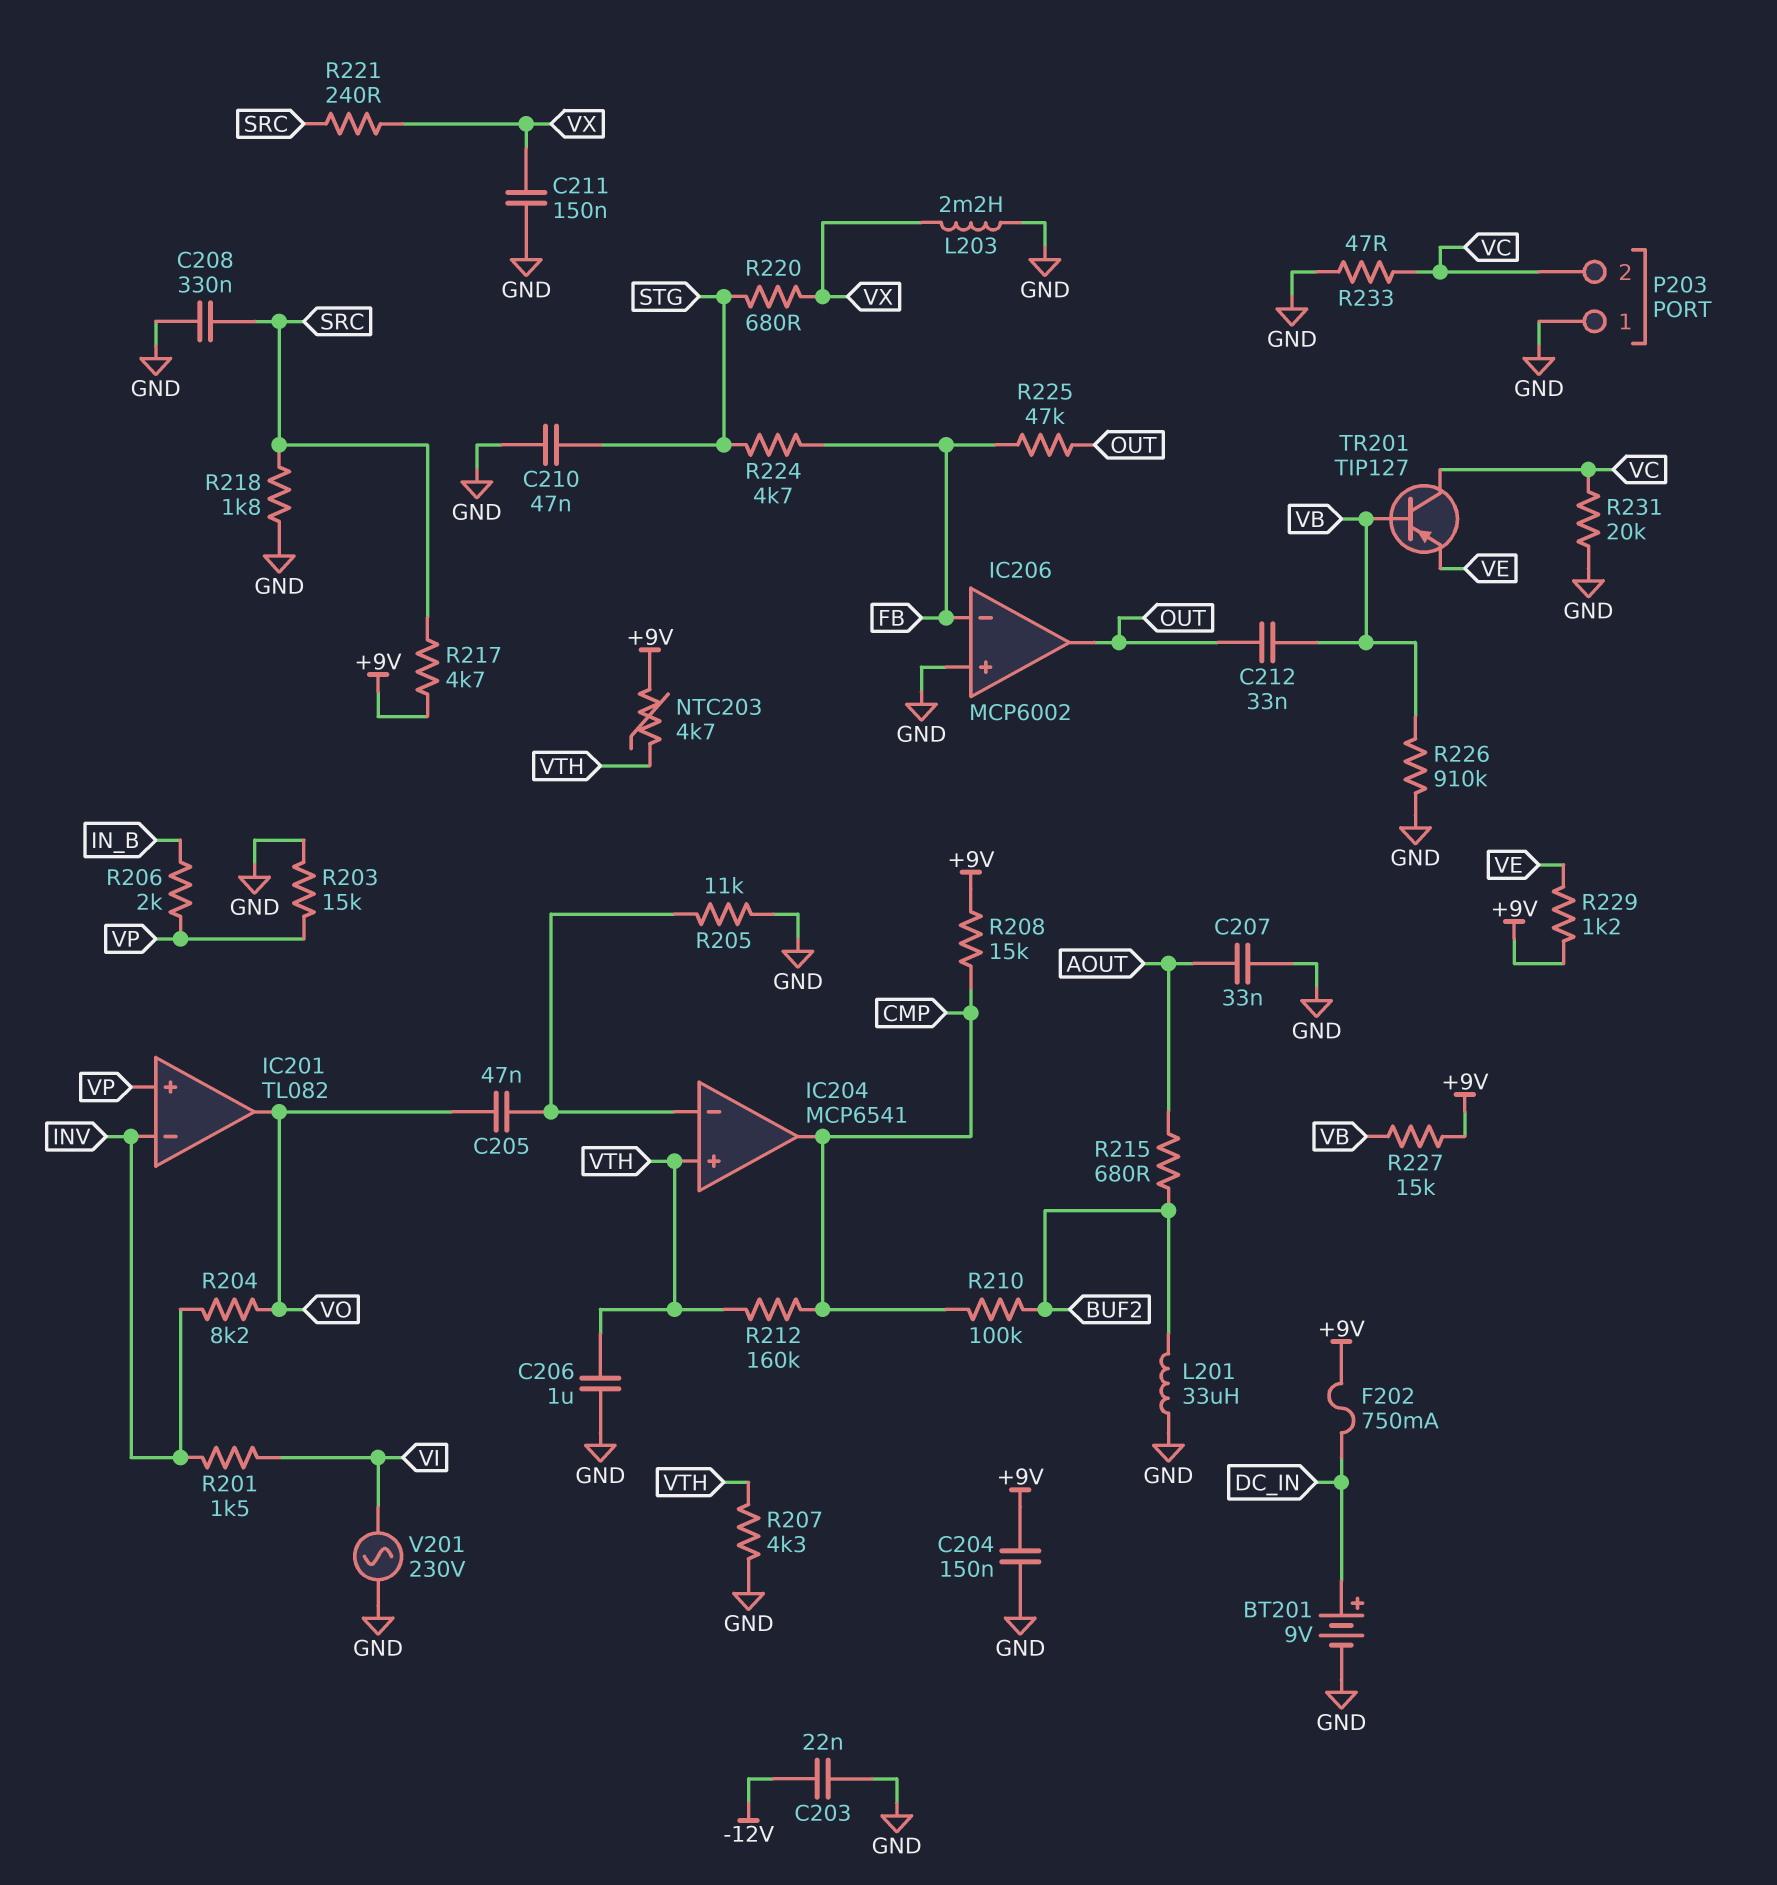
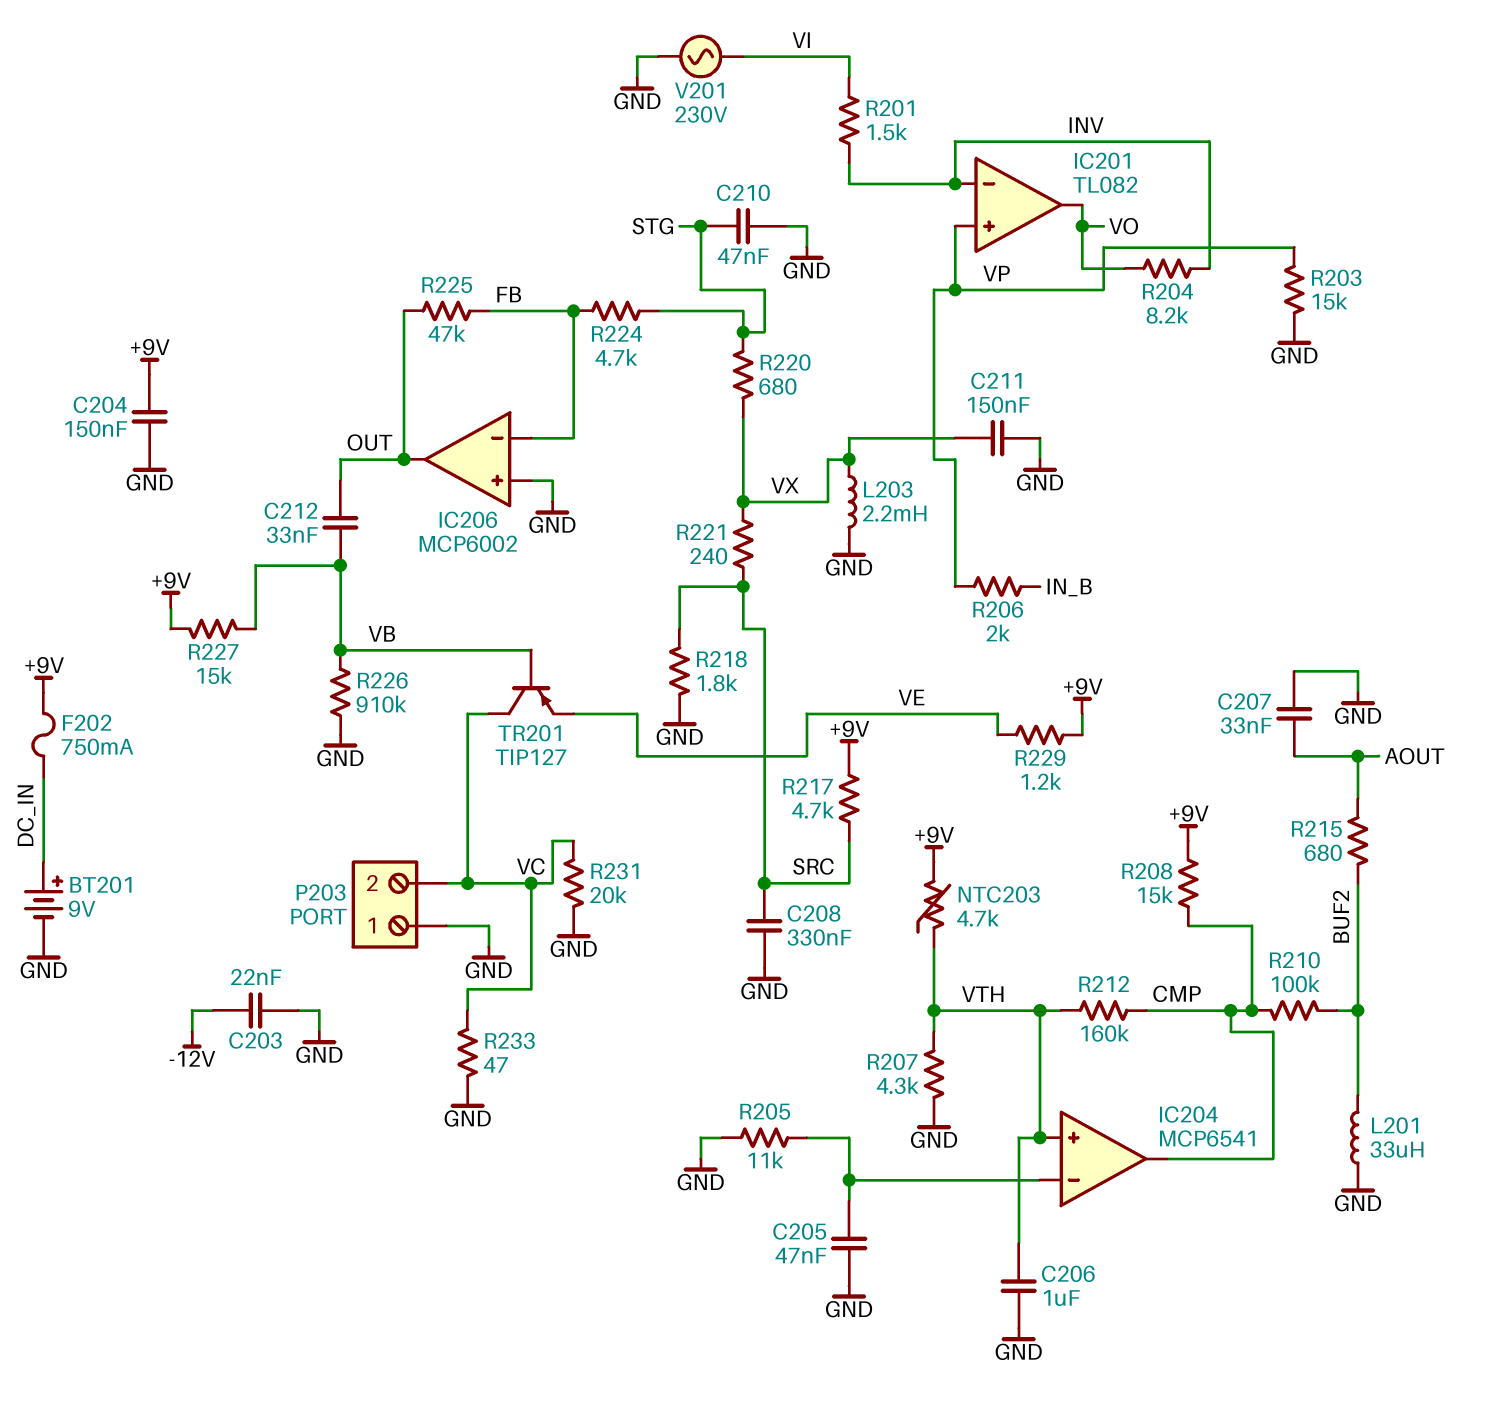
C205: 47nF (IC204/in-, VO) -> 47nF (GND, IC204/in-)

